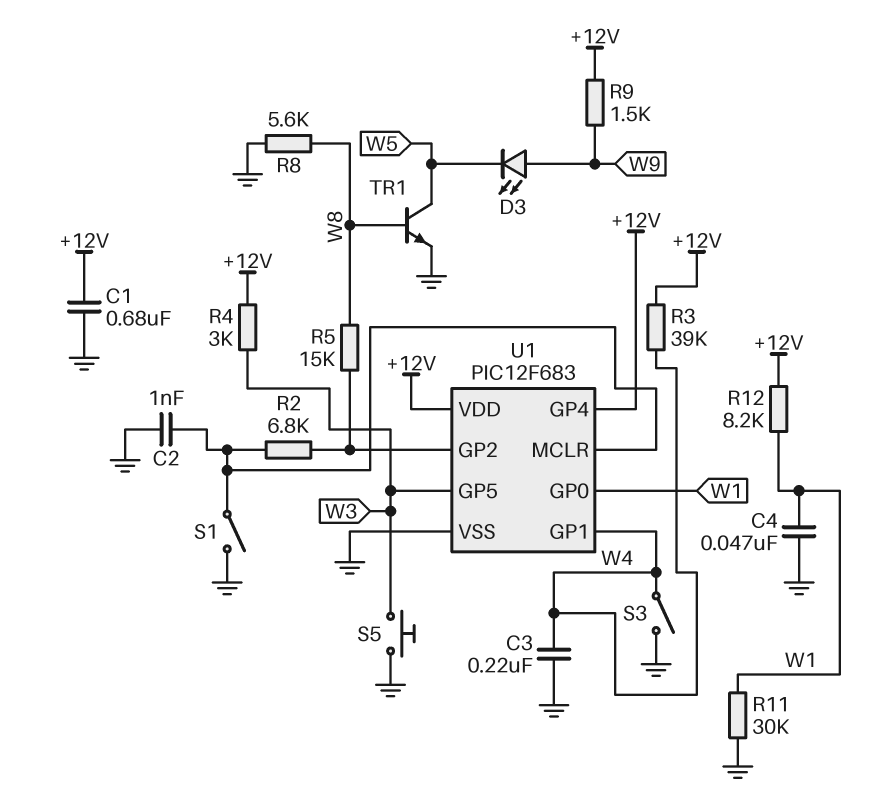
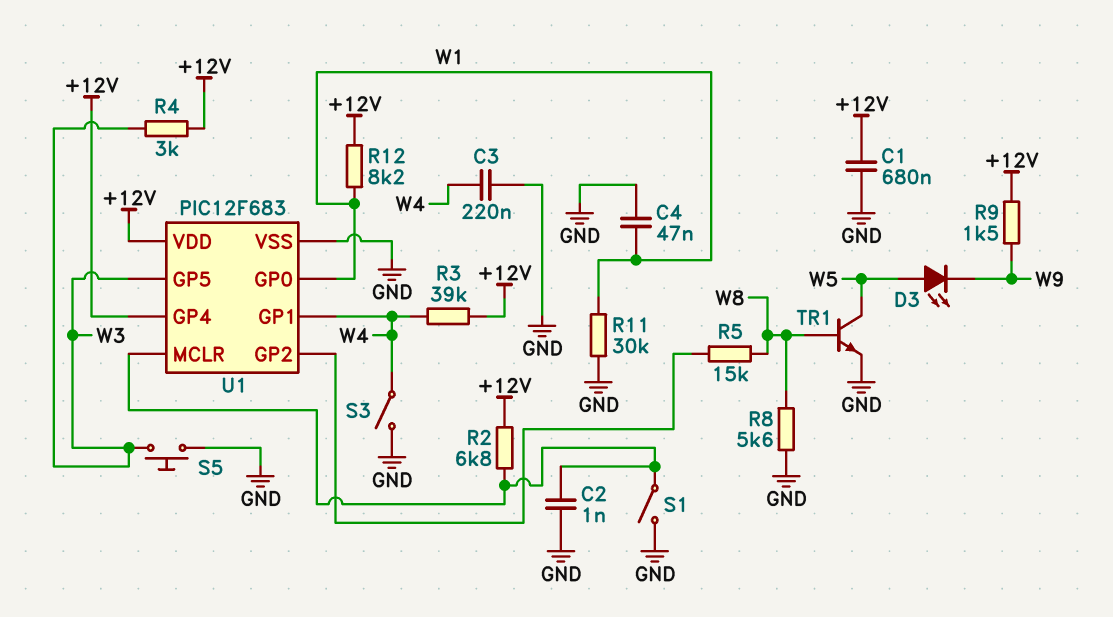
D3: LED (A W9, K W5) -> LED (A W5, K W9)
R2: 6.8k (U1/GP2, U1/MCLR) -> 6.8k (+12V, U1/MCLR)

